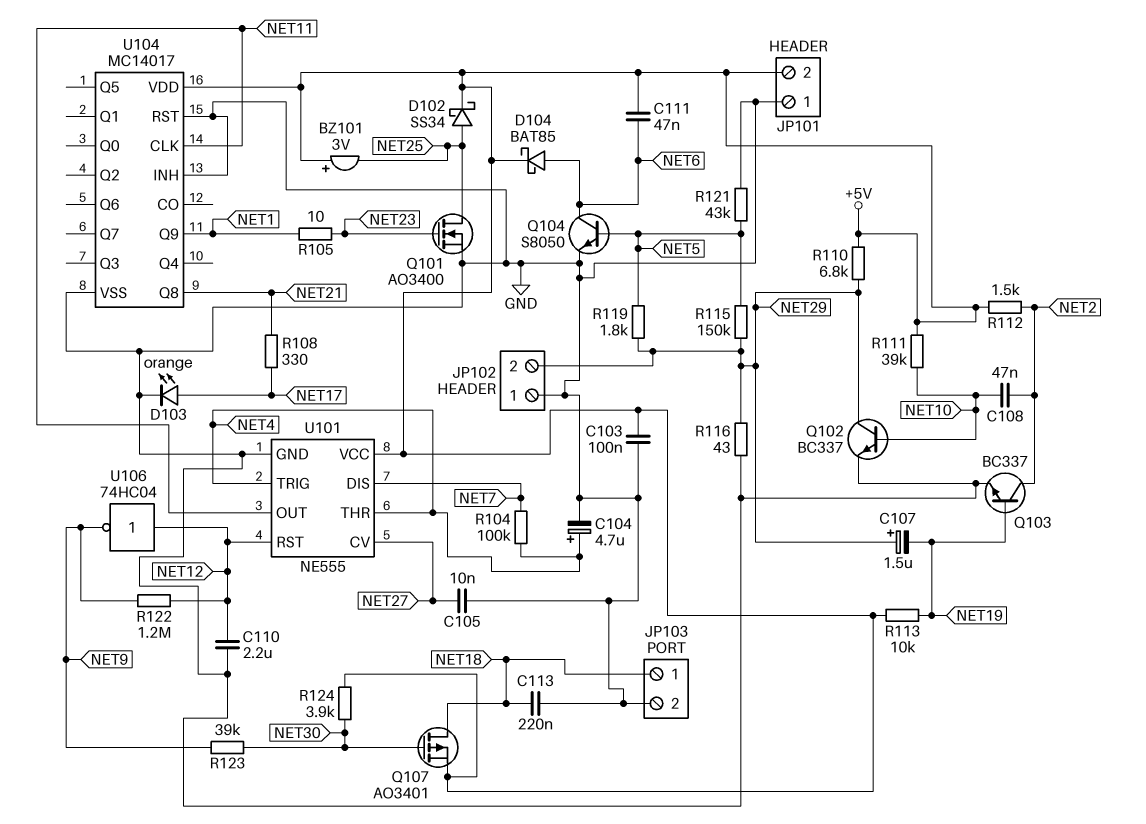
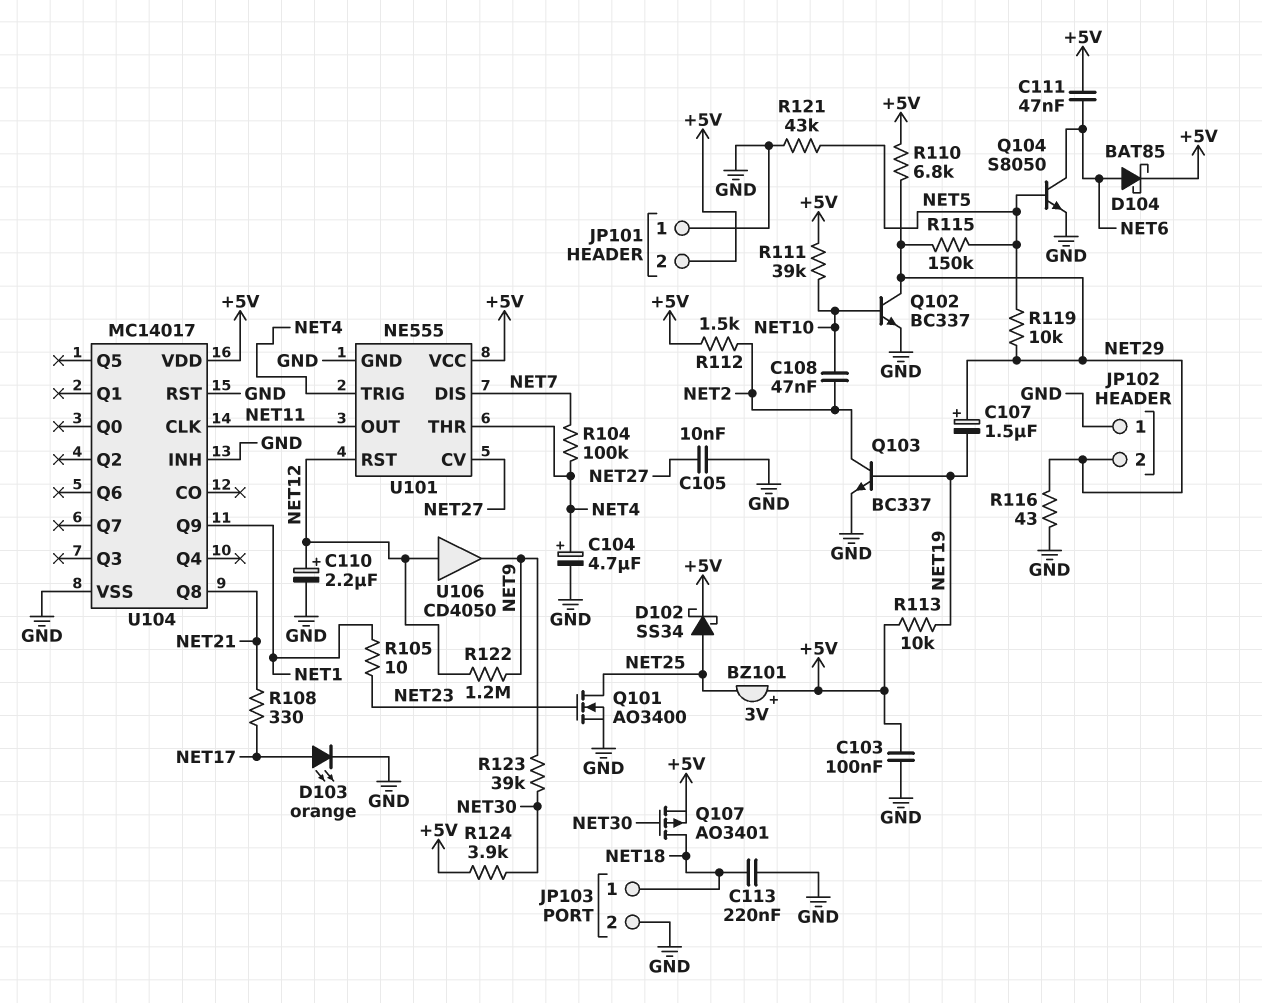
C110: 2.2uF (GND, NET12) -> 2.2uF (plus NET12, minus GND)
R119: 1.8k (NET5, NET29) -> 10k (NET5, NET29)
U106: NOT 74HC04 (in NET12, out NET9) -> buffer CD4050 (in NET12, out NET9)

